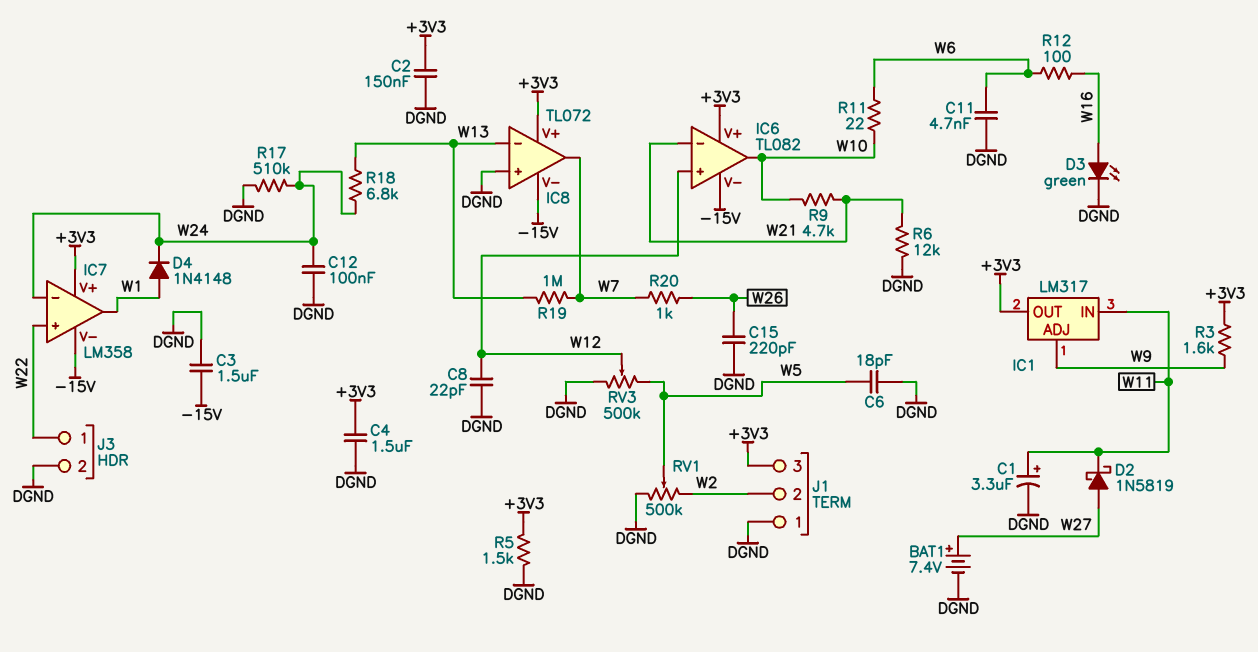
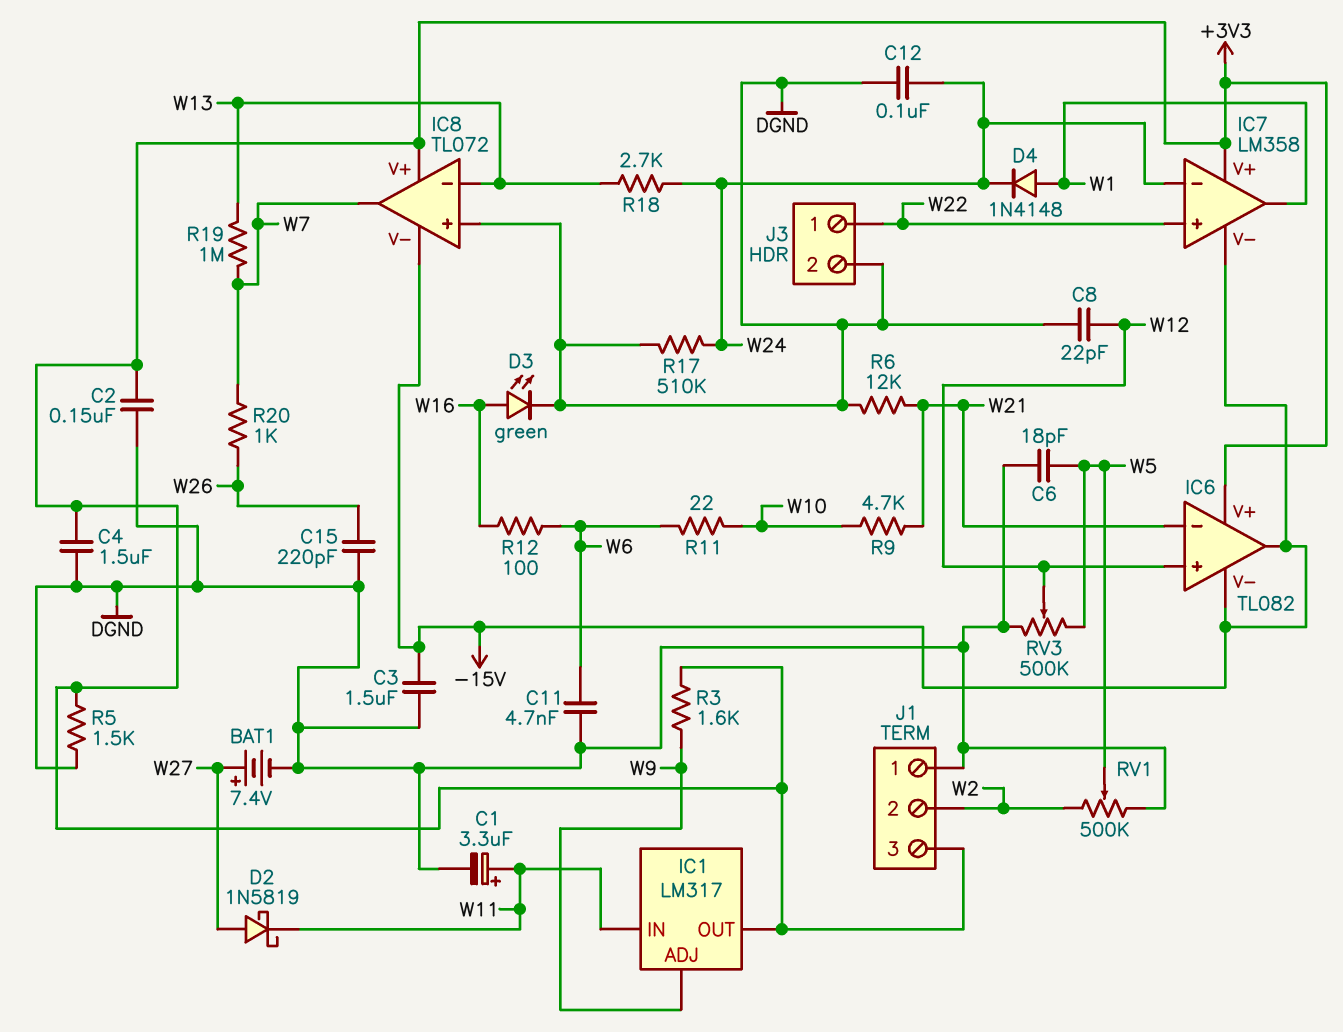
IC6 pin out: W10 -> -15V
R18: 6.8k (W13, W24) -> 2.7k (W13, W24)

